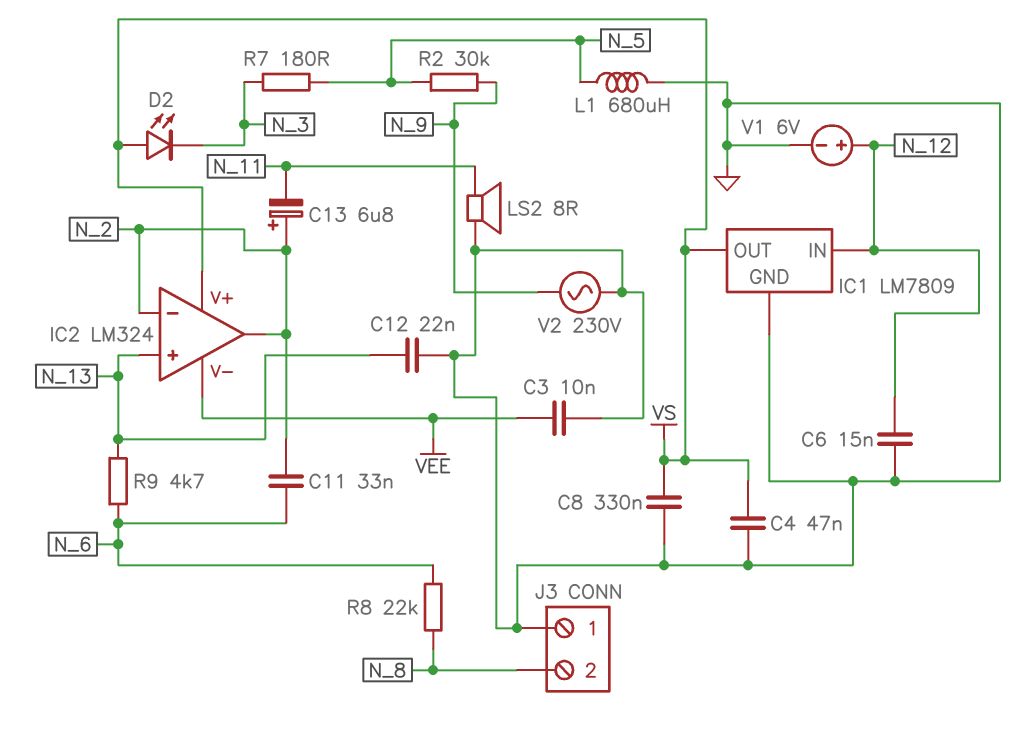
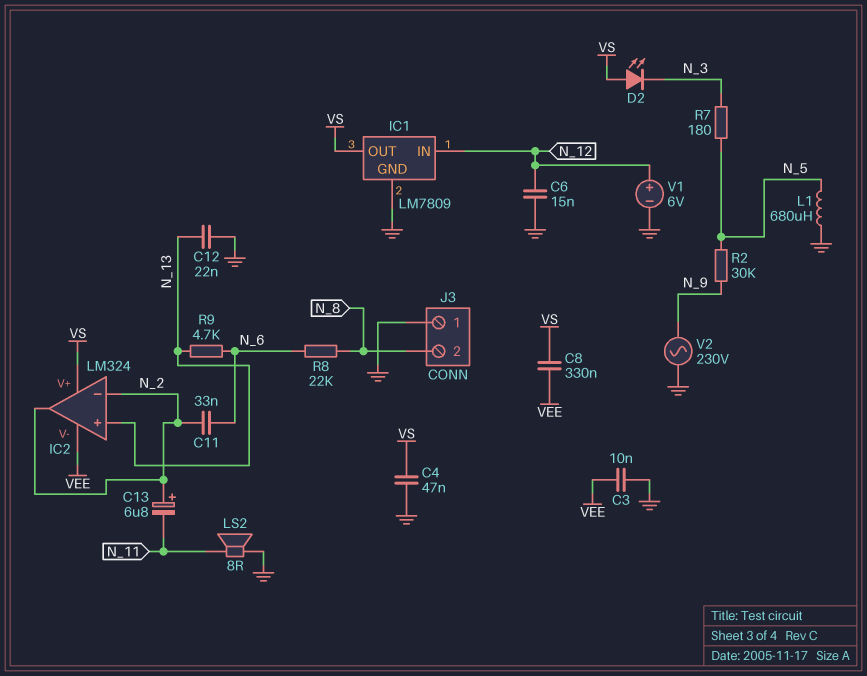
C8: 330nF (GND, VS) -> 330nF (VEE, VS)

